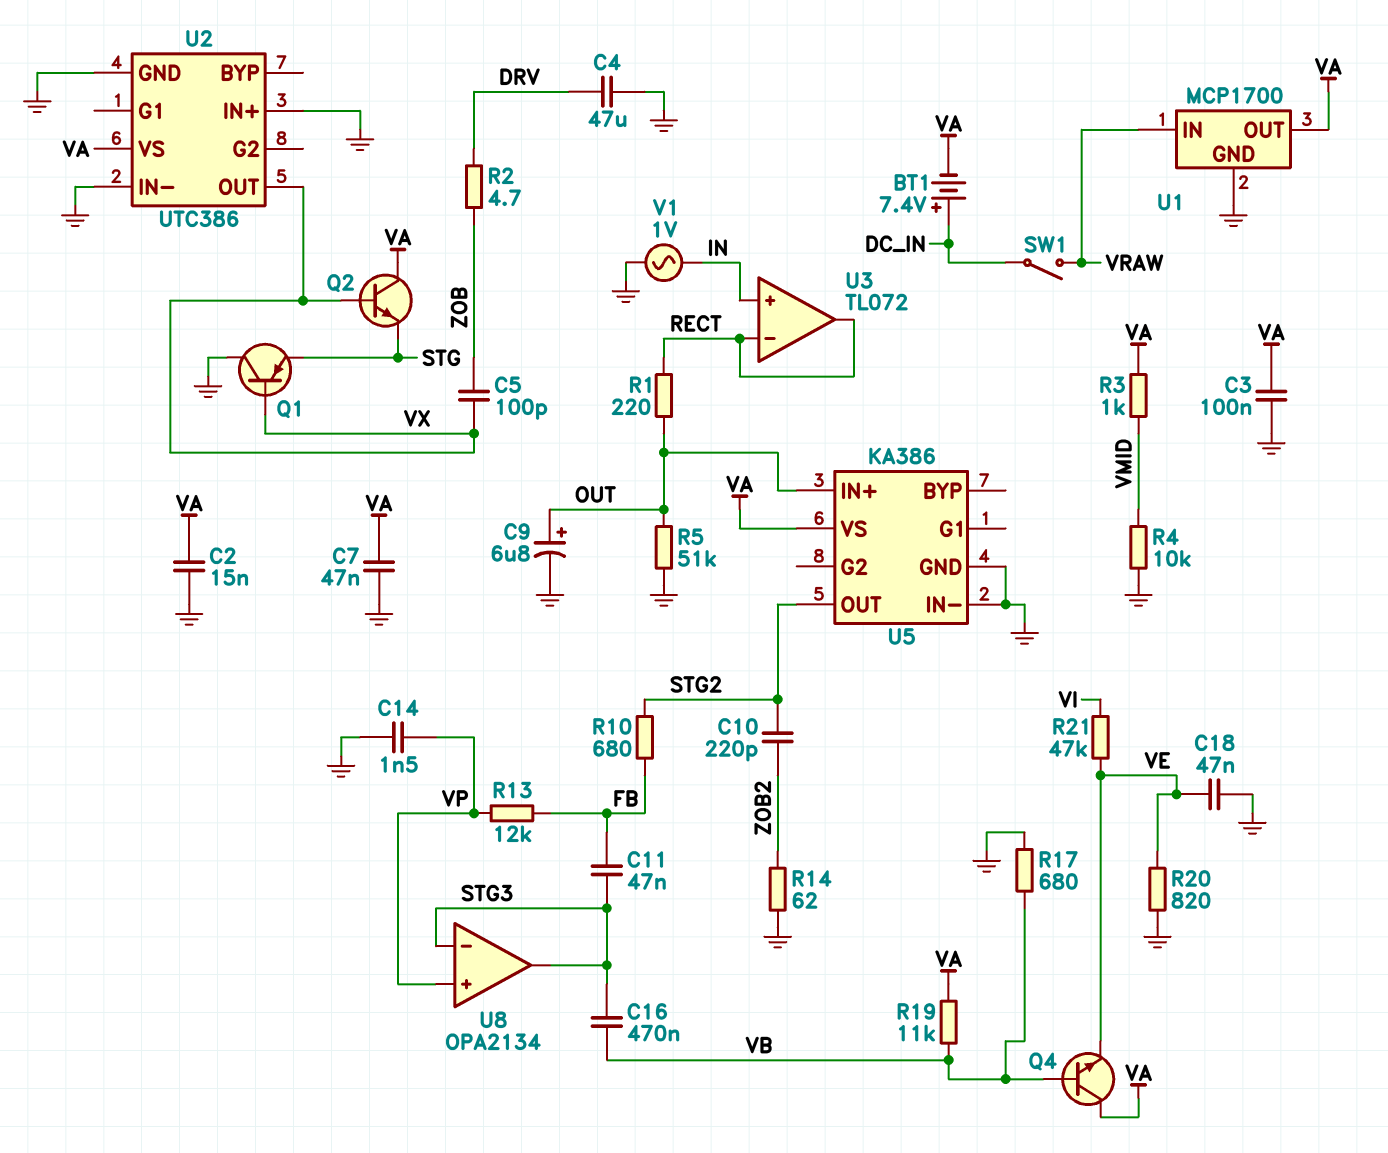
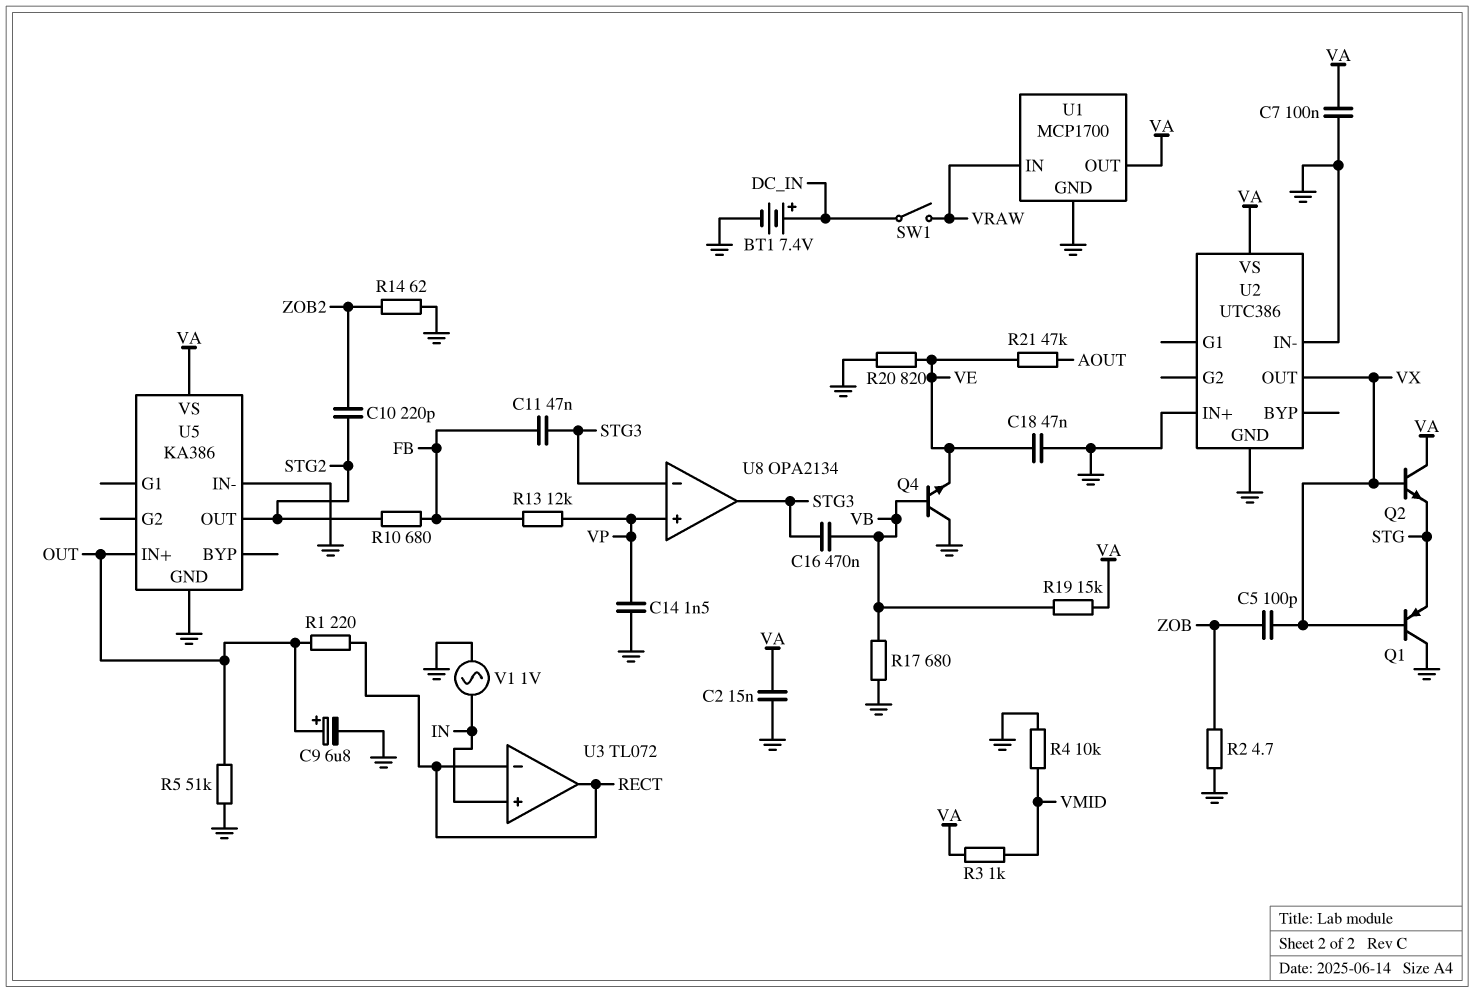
BT1: 7.4V (plus DC_IN, minus VA) -> 7.4V (plus DC_IN, minus GND)
C3: 100nF (GND, VA) -> none
C4: 47uF (DRV, GND) -> none
C7: 47nF (GND, VA) -> 100nF (GND, VA)
Q4: NPN (B VB, C VA, E VE) -> NPN (B VB, C GND, E VE)
R2: 4.7 (DRV, ZOB) -> 4.7 (GND, ZOB)
R19: 11k (VA, VB) -> 15k (VA, VB)
R21: 47k (VE, VI) -> 47k (AOUT, VE)

